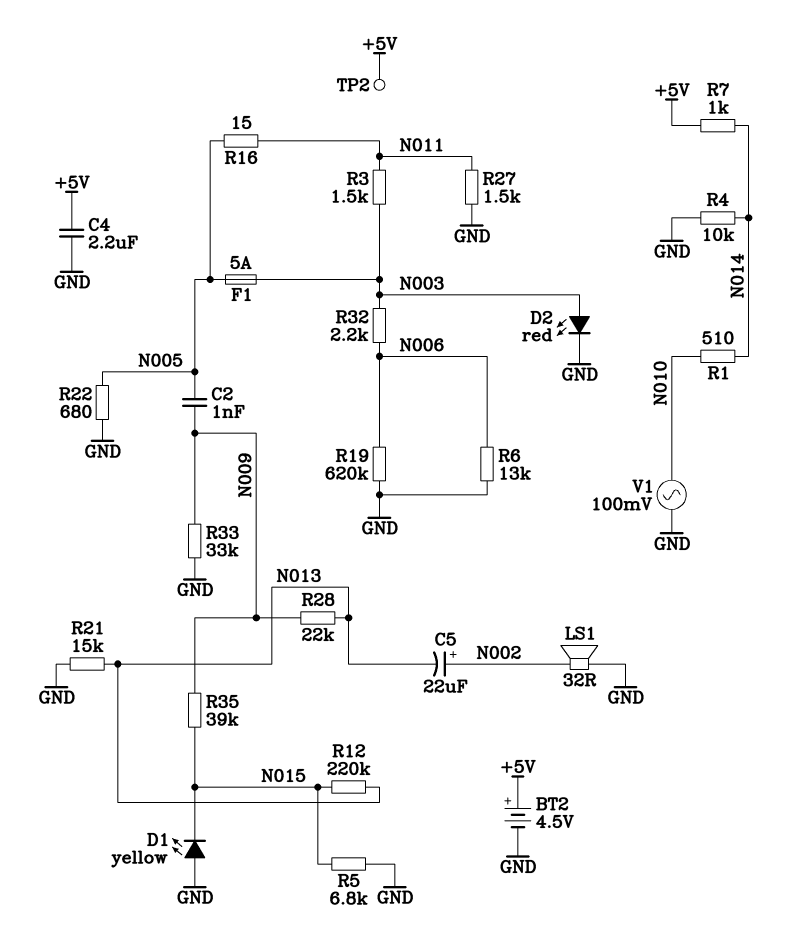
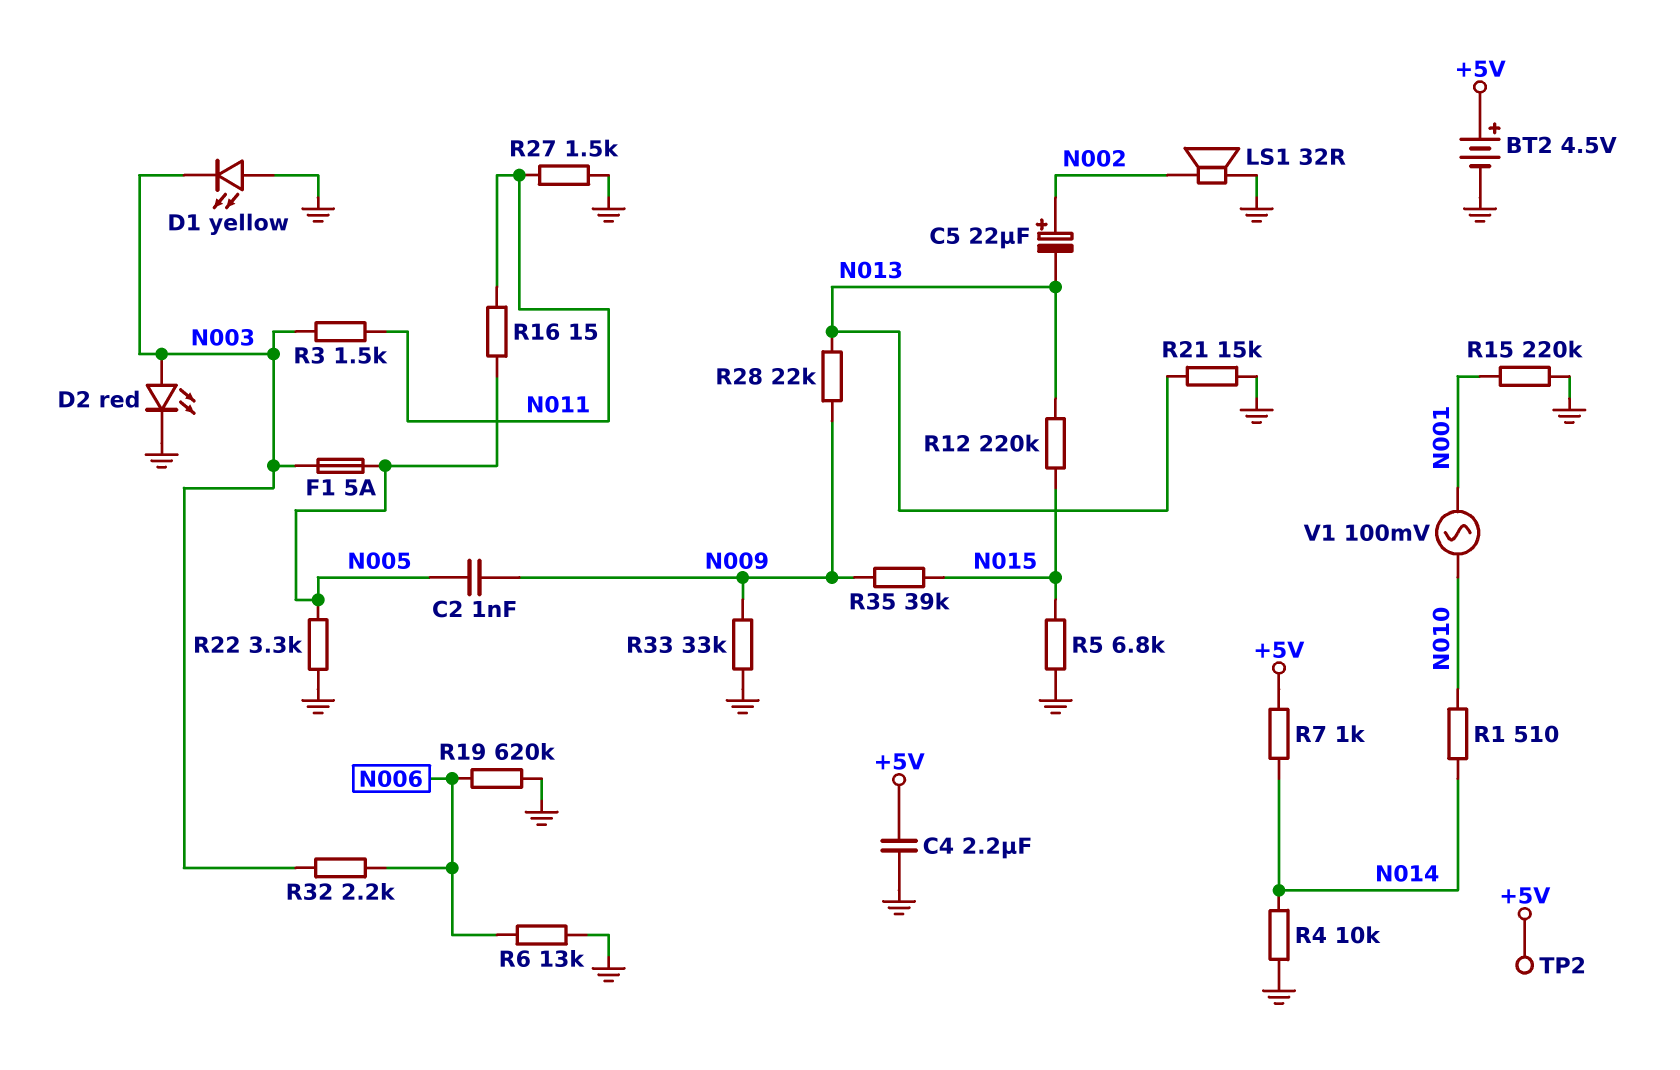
D1: LED yellow (A GND, K N015) -> LED yellow (A GND, K N003)
R15: none -> 220k (GND, N001)
R22: 680 (GND, N005) -> 3.3k (GND, N005)
V1: AC 100mV (GND, N010) -> AC 100mV (N001, N010)

